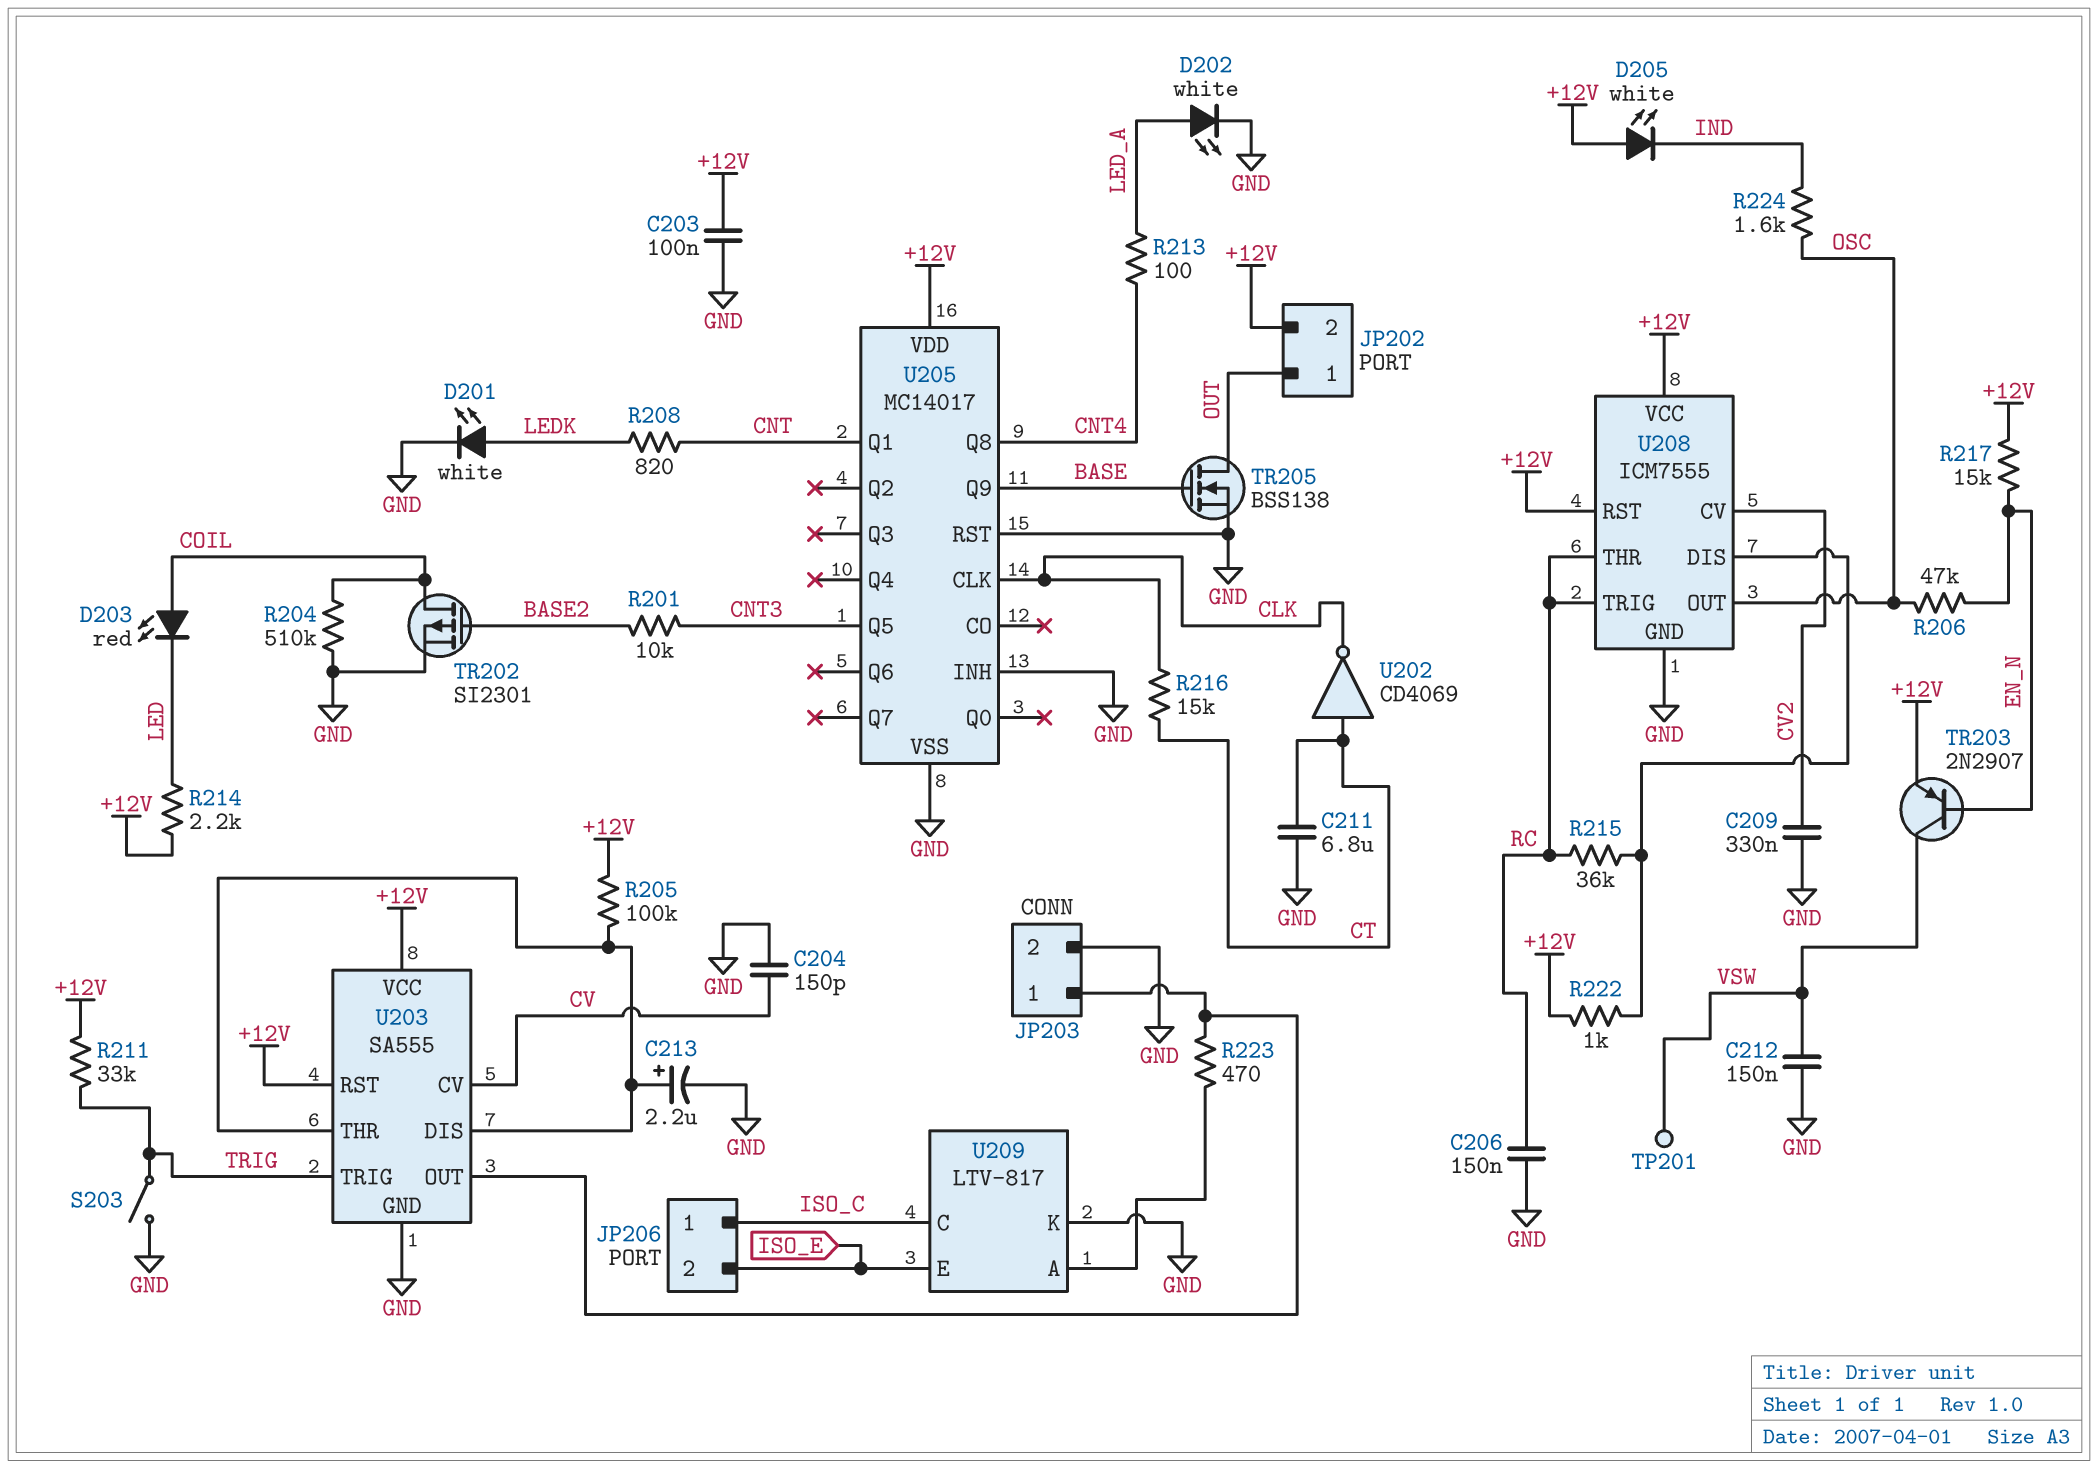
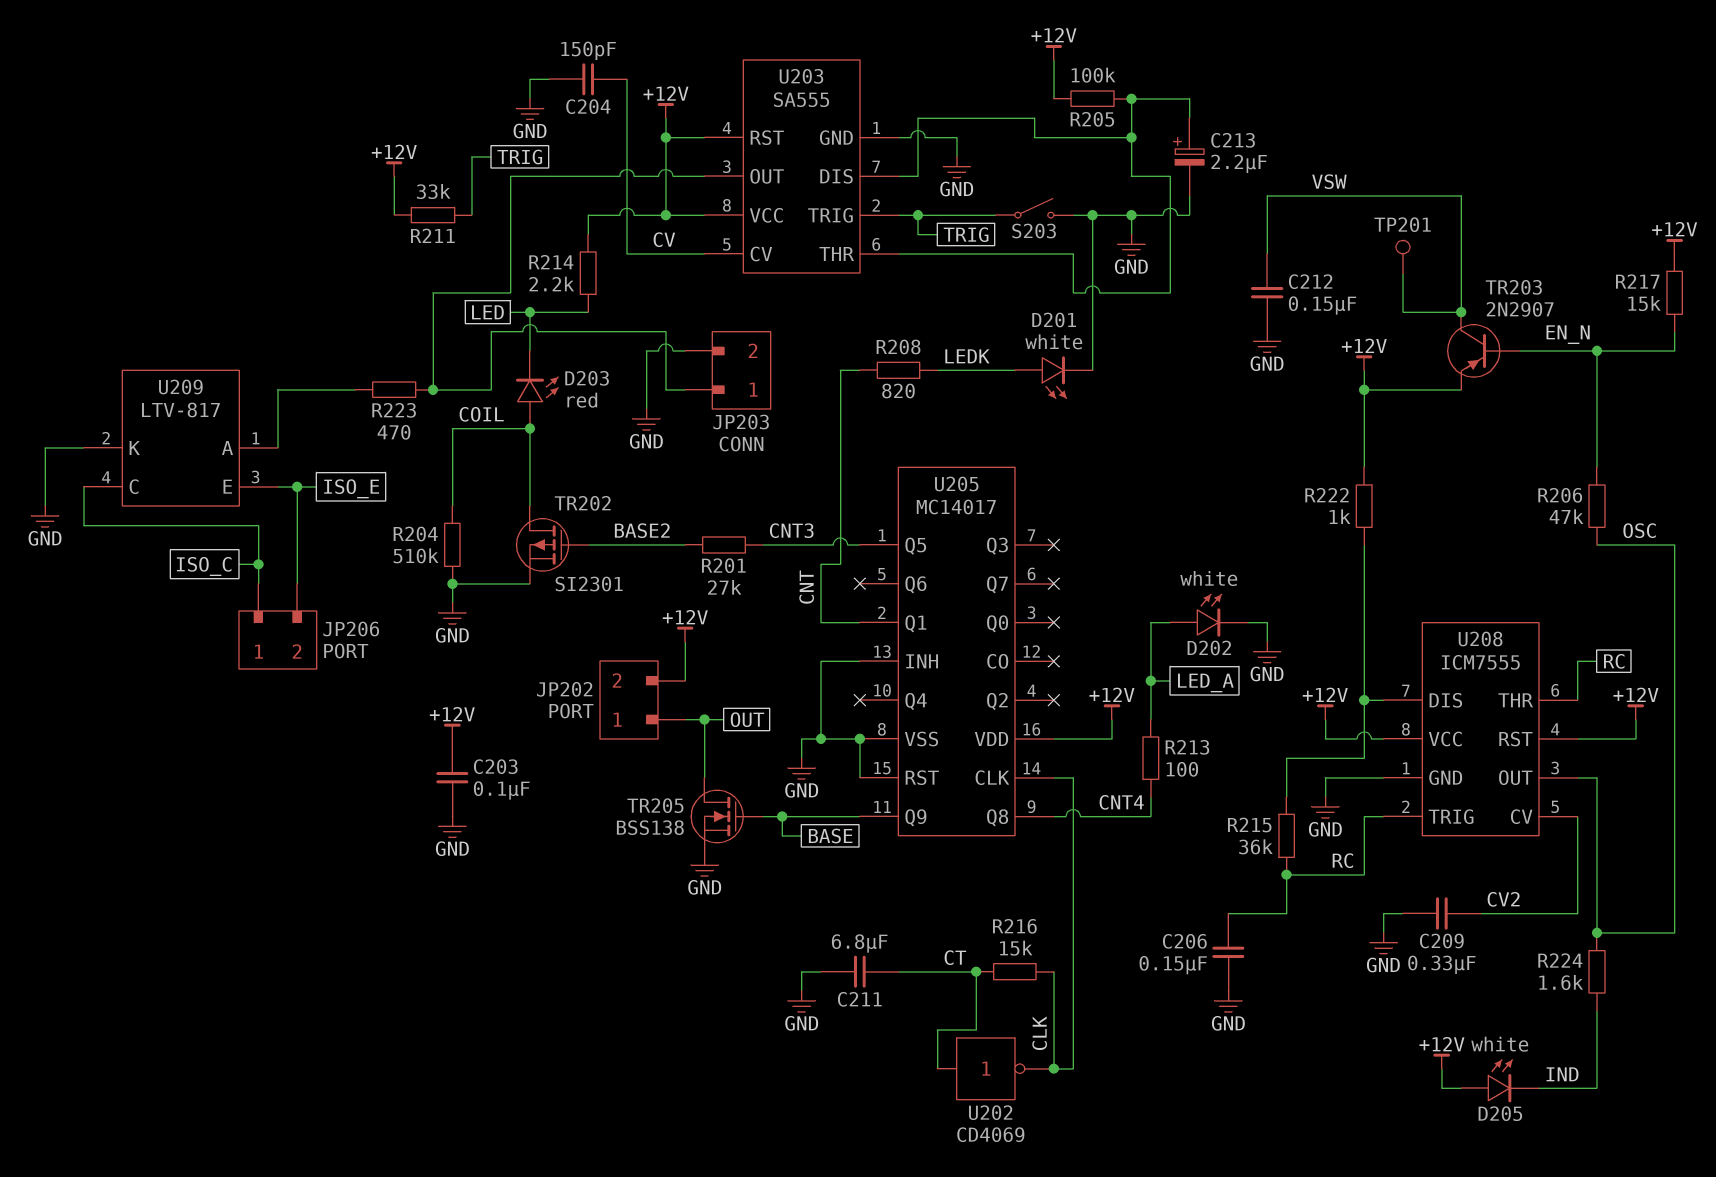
R201: 10k (BASE2, CNT3) -> 27k (BASE2, CNT3)

